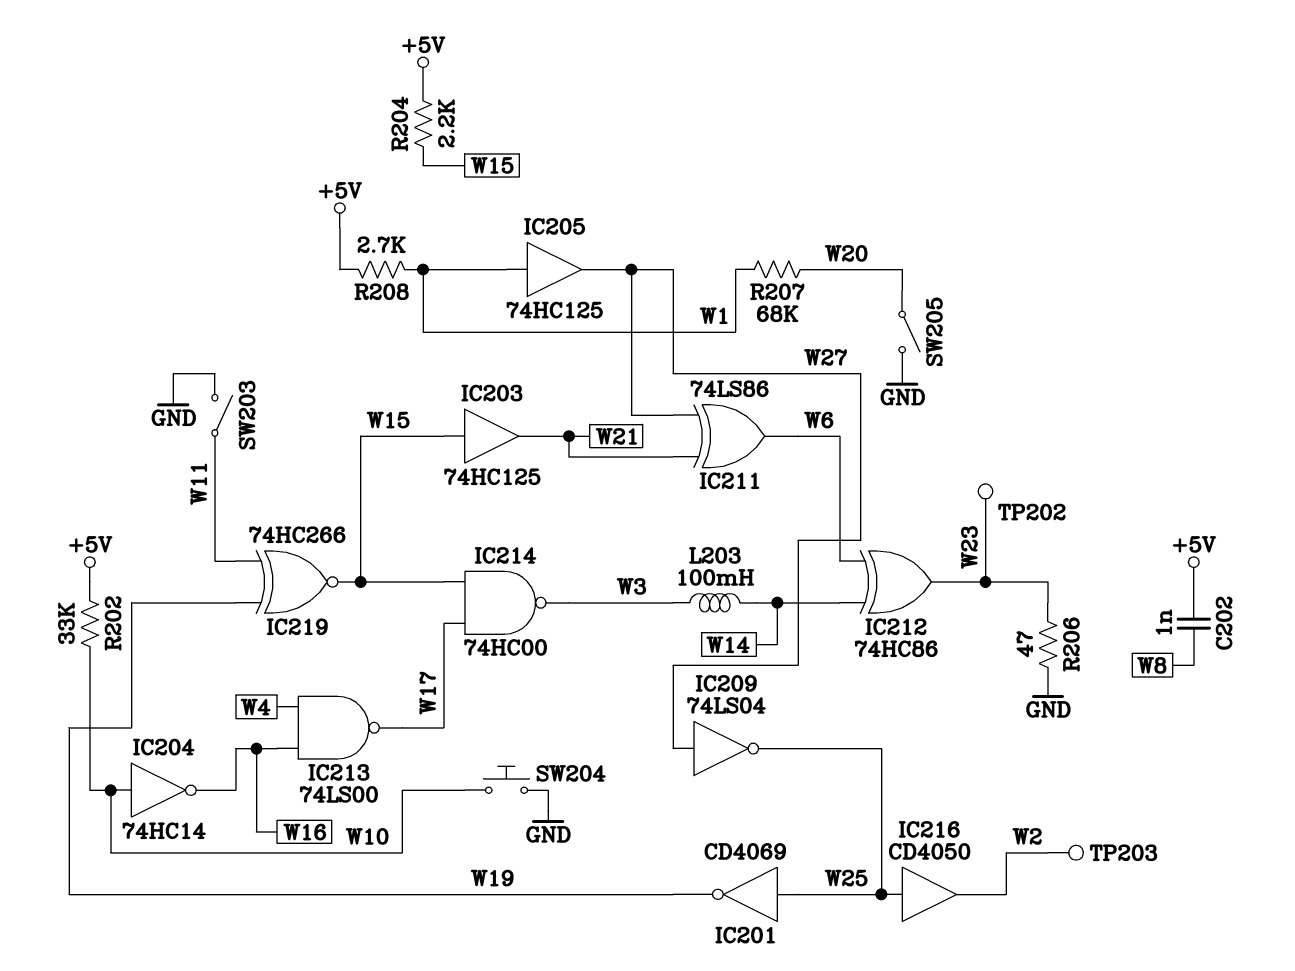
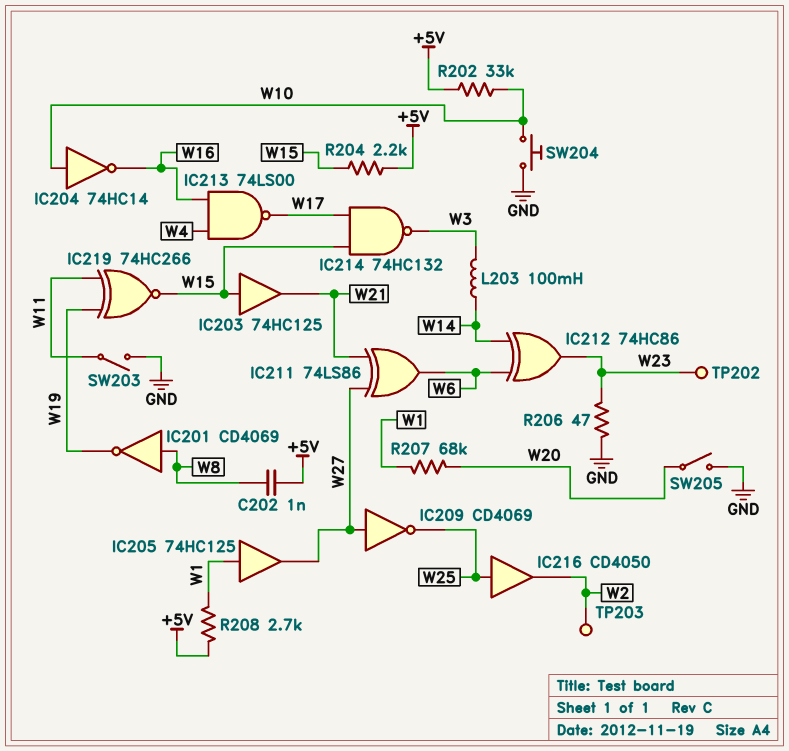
IC201: NOT CD4069 (in W25, out W19) -> NOT CD4069 (in W8, out W19)
IC209: NOT 74LS04 (in W27, out W25) -> NOT CD4069 (in W27, out W25)
IC214: NAND 74HC00 (in W15, in W17, out W3) -> NAND 74HC132 (in W15, in W17, out W3)

